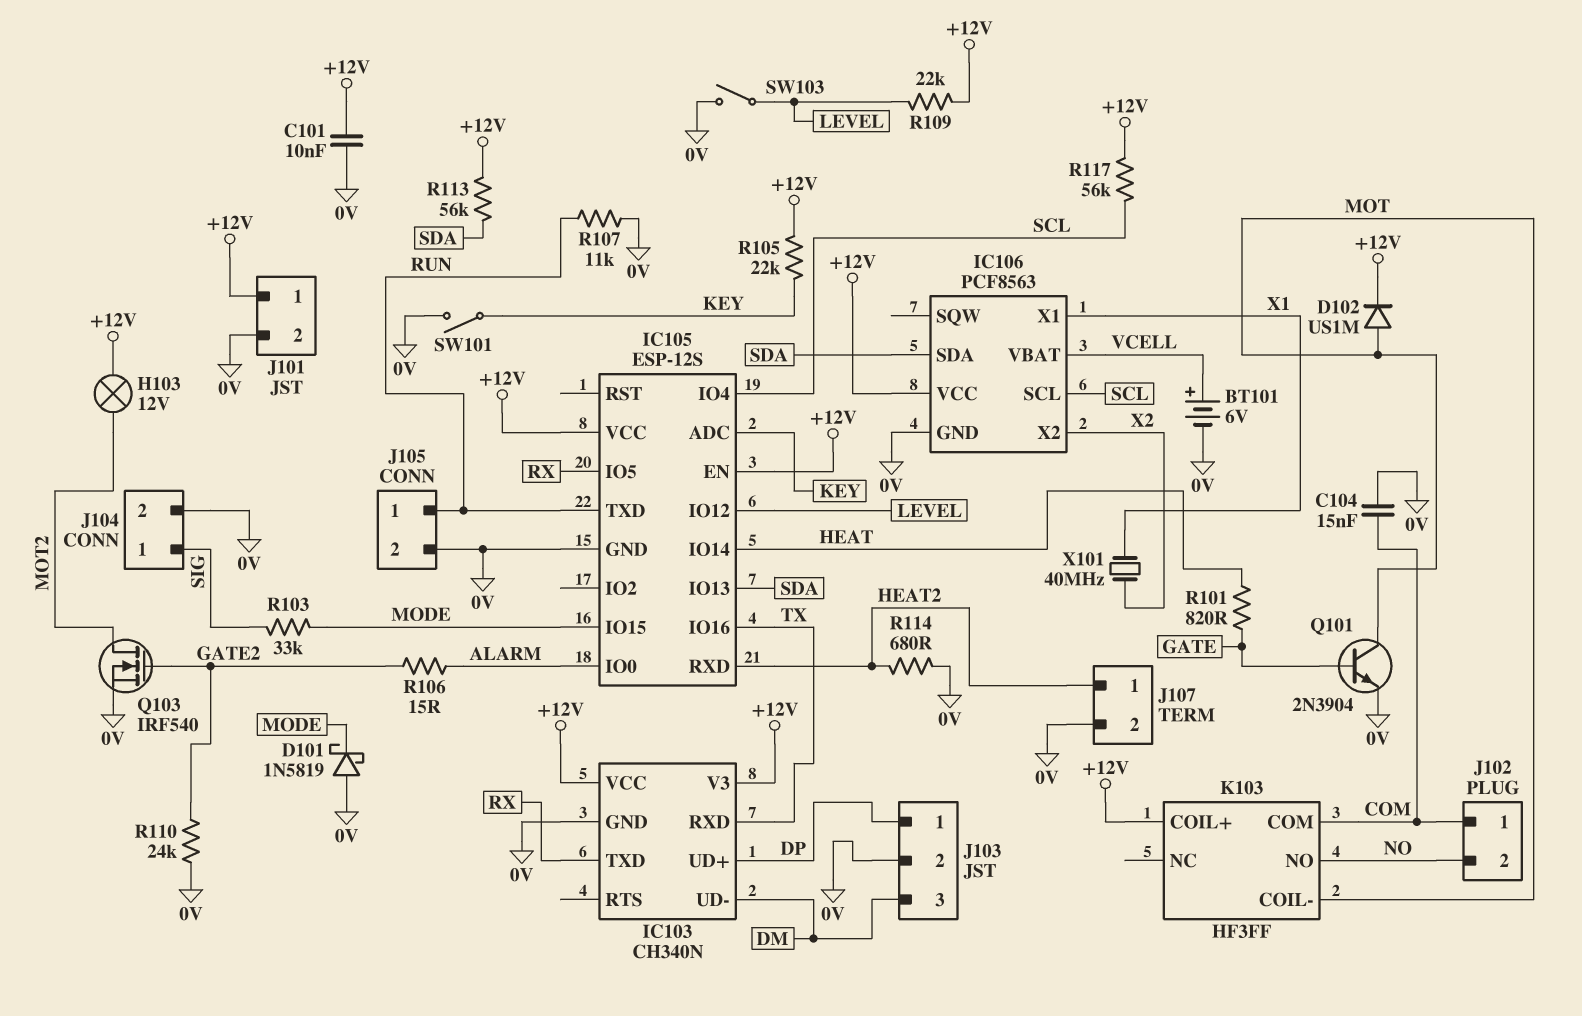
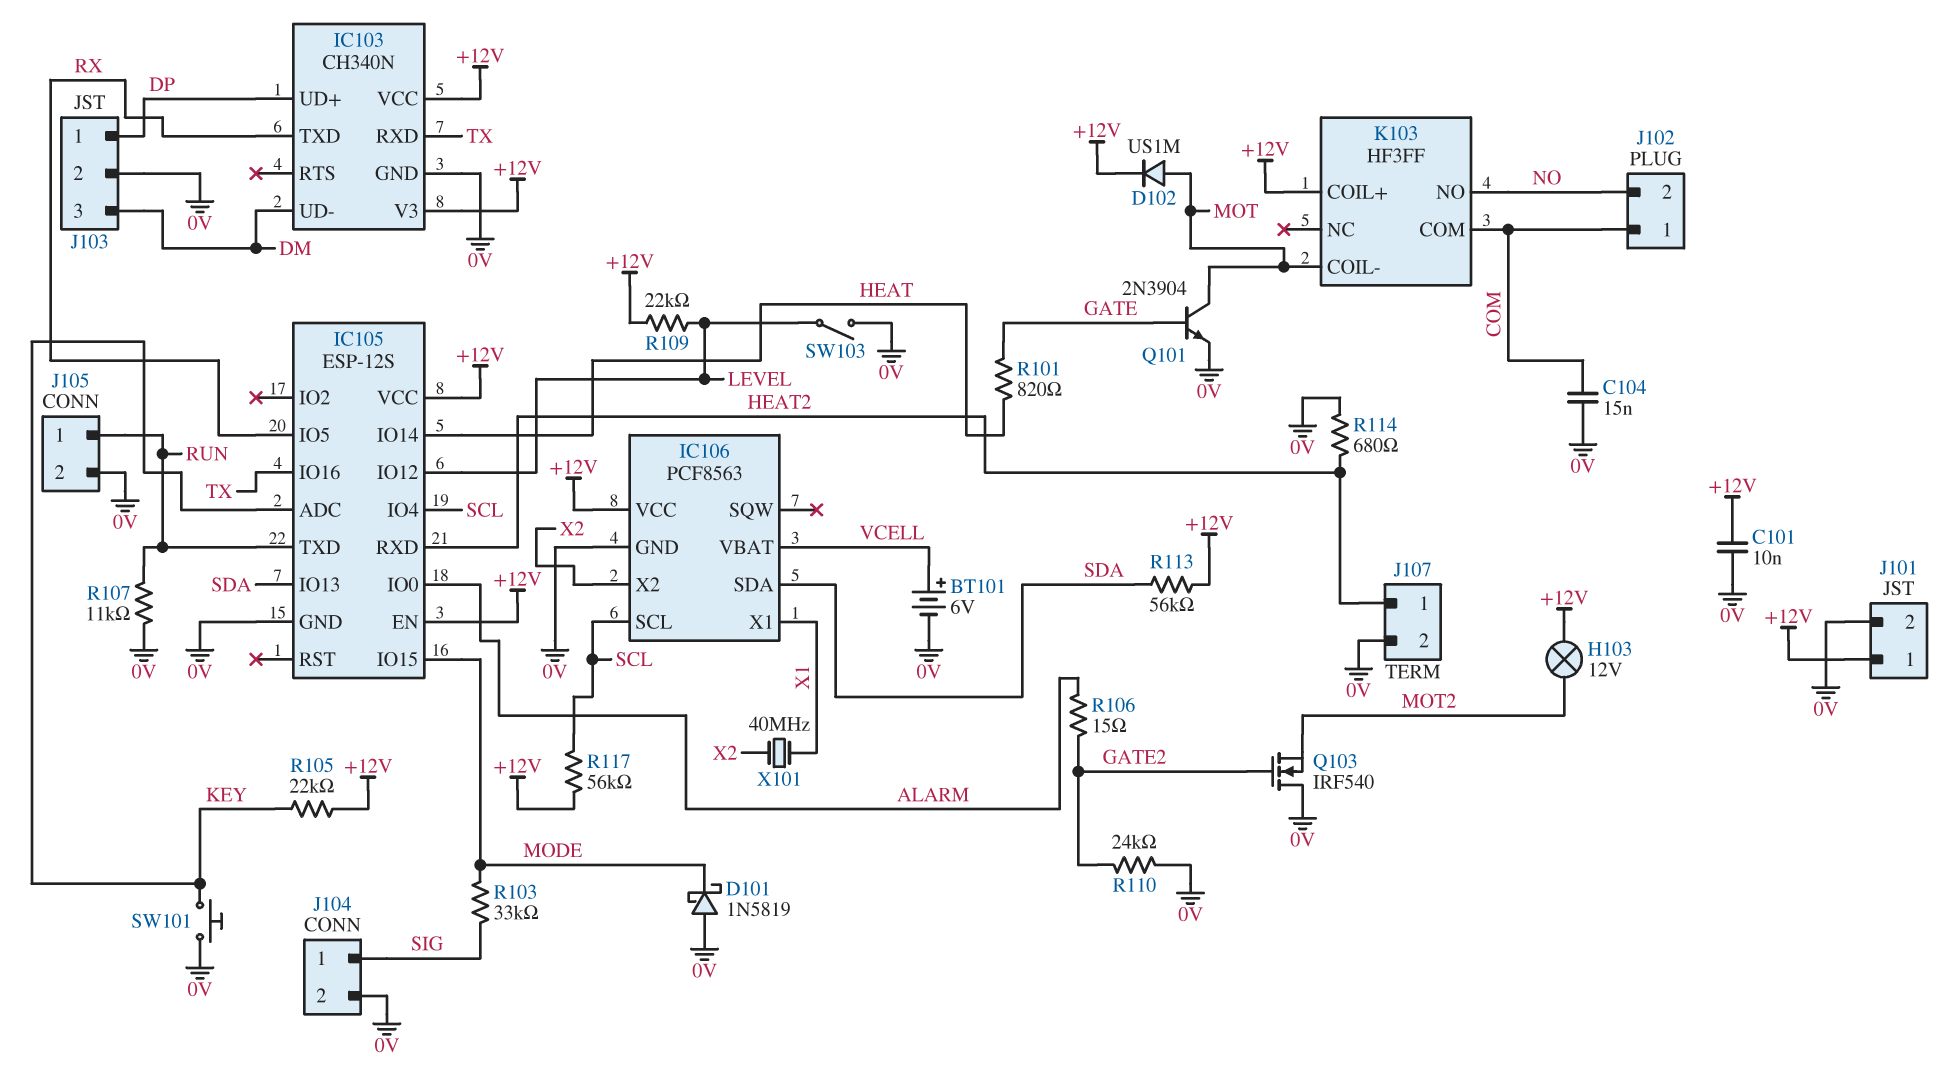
Q103: NMOS IRF540 (G GATE2, D MOT2, S 0V) -> NMOS IRF540 (G GATE2, D 0V, S MOT2)
SW101: switch (0V, KEY) -> button (0V, KEY)

